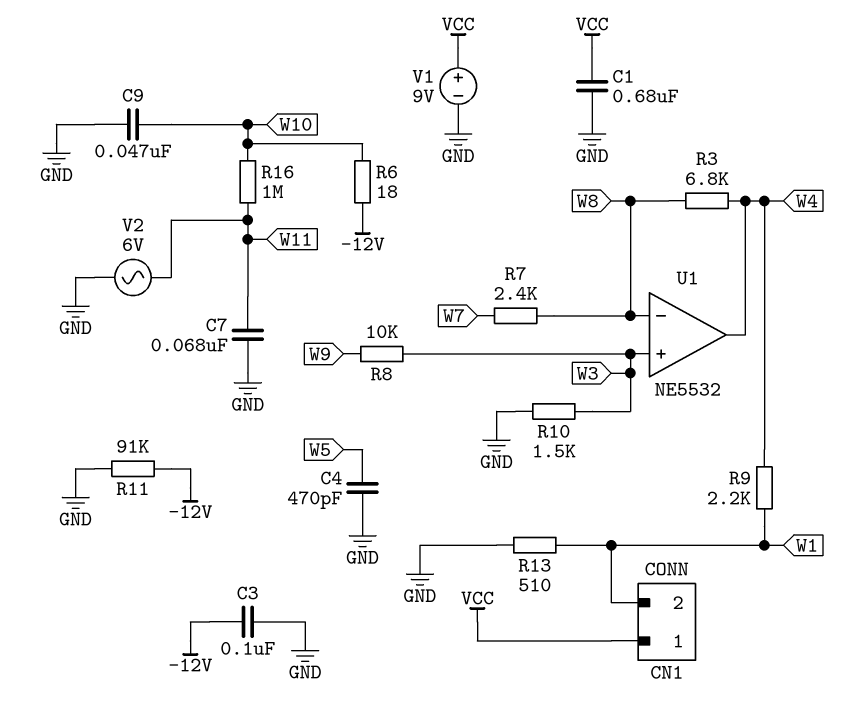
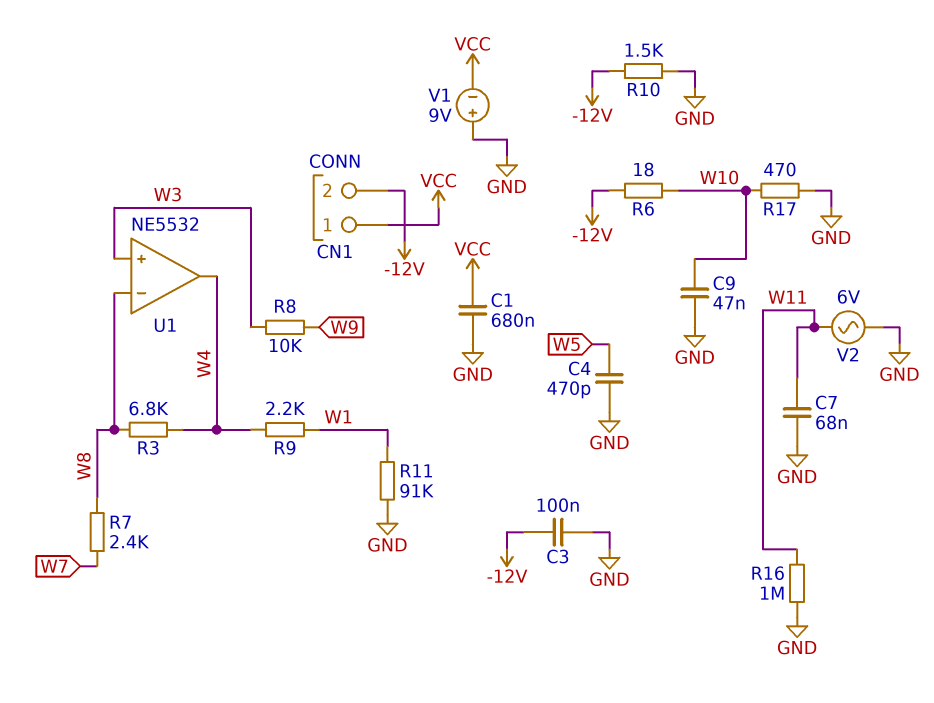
CN1 pin 2: W1 -> -12V
R10: 1.5k (GND, W3) -> 1.5k (-12V, GND)
R11: 91k (-12V, GND) -> 91k (GND, W1)
R13: 510 (GND, W1) -> none
R16: 1M (W10, W11) -> 1M (GND, W11)
R17: none -> 470 (GND, W10)
V1: 9V (plus VCC, minus GND) -> 9V (plus GND, minus VCC)

